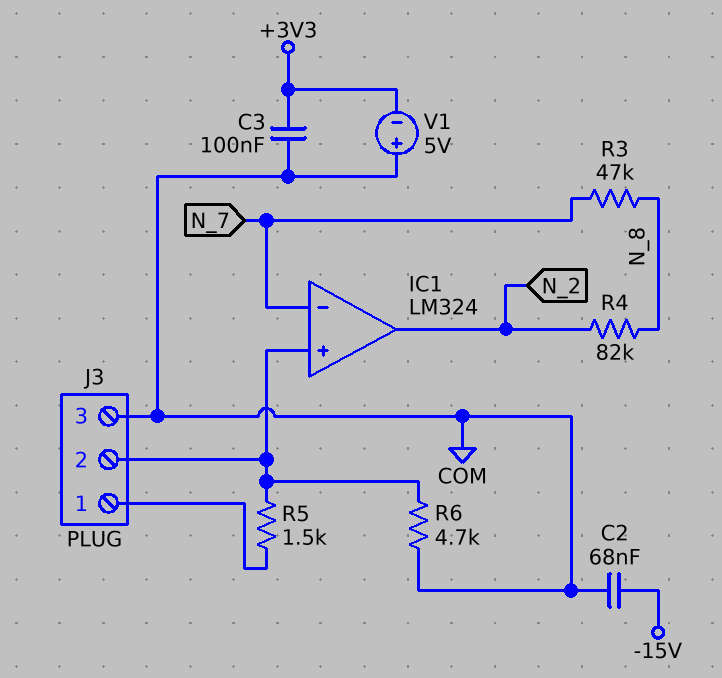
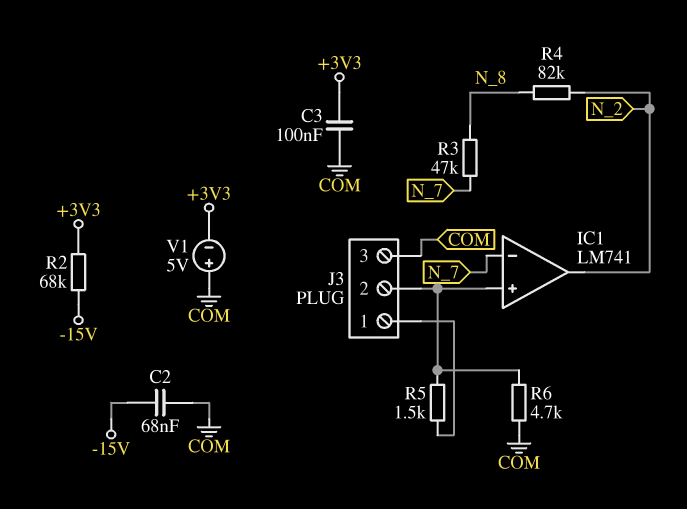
IC1: LM324 -> LM741
R2: none -> 68k (+3V3, -15V)

